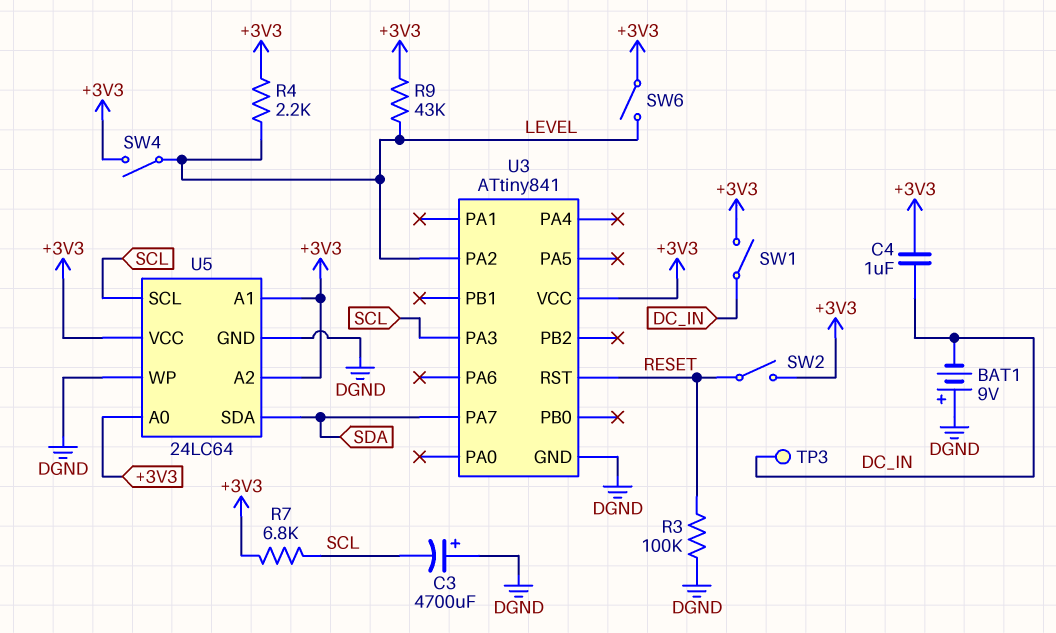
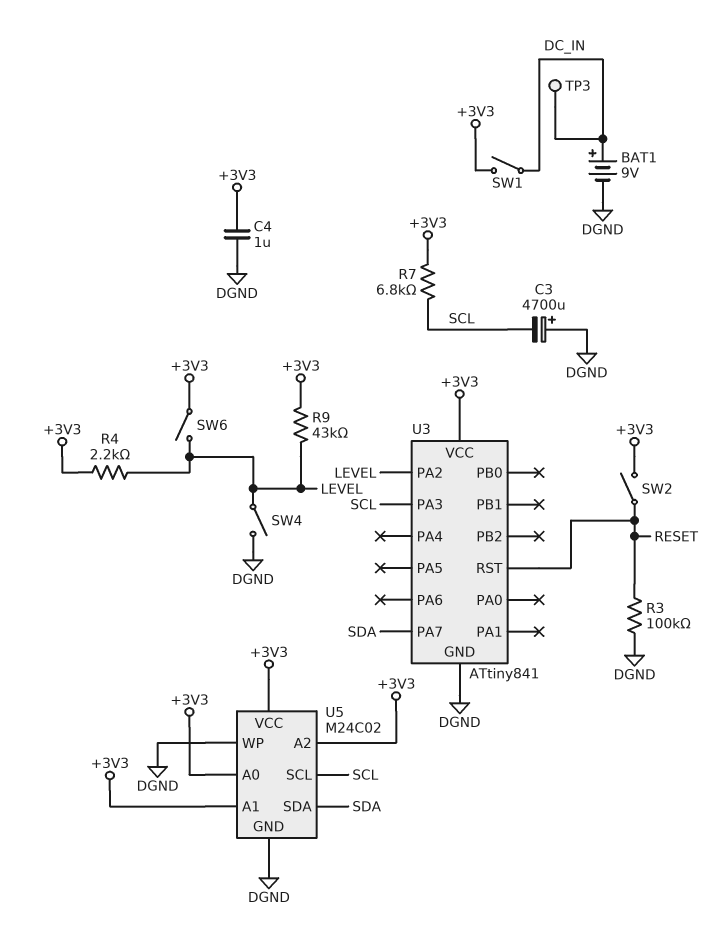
BAT1: 9V (plus DGND, minus DC_IN) -> 9V (plus DC_IN, minus DGND)
C4: 1uF (+3V3, DC_IN) -> 1uF (+3V3, DGND)
SW4: switch (+3V3, LEVEL) -> switch (DGND, LEVEL)
U5: 24LC64 -> M24C02

